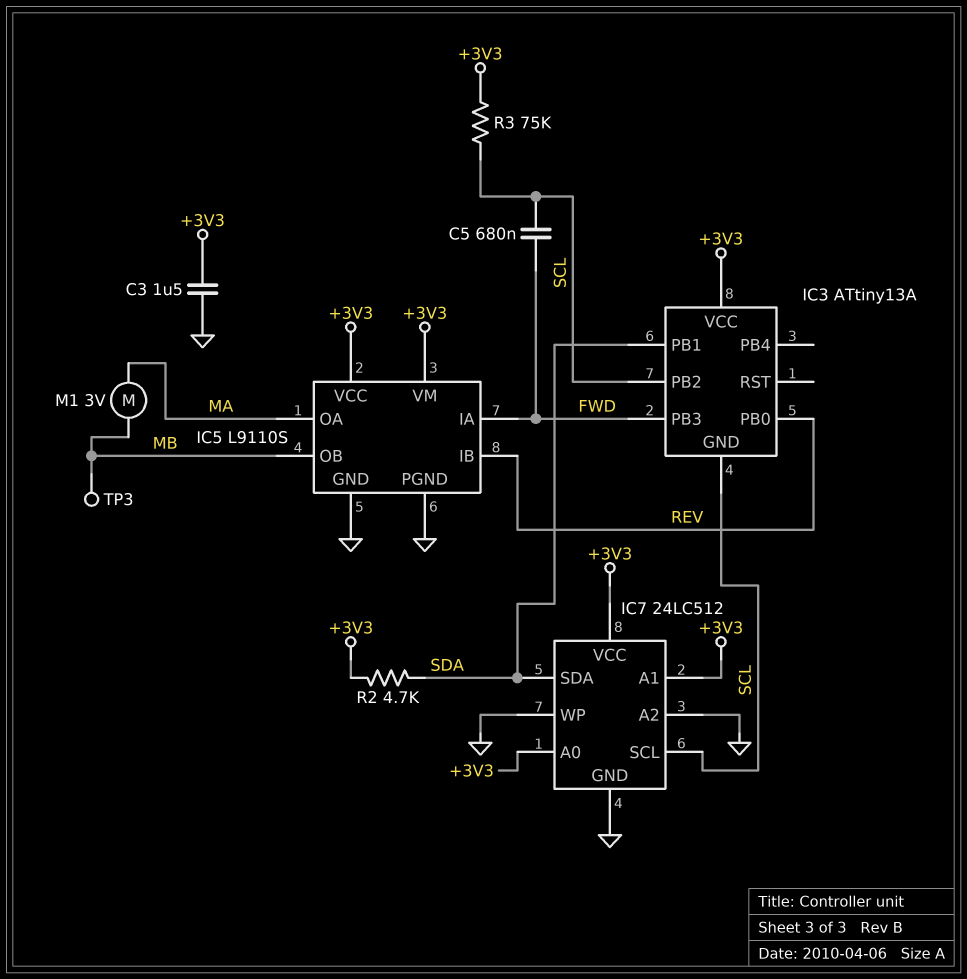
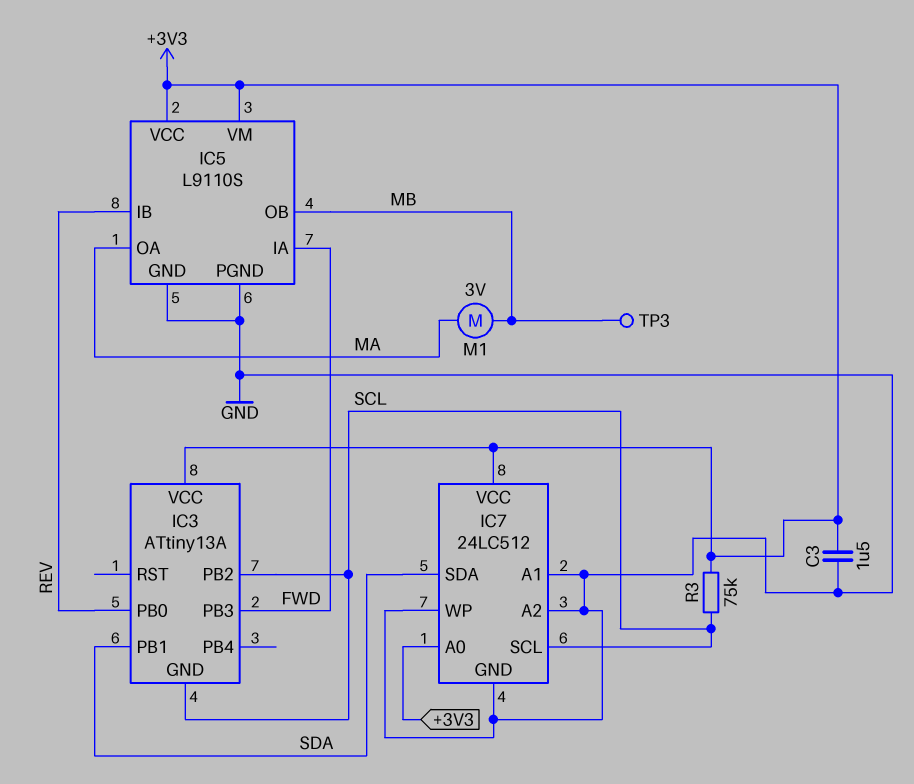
C5: 680nF (FWD, SCL) -> none
IC7 pin A1: +3V3 -> GND
R2: 4.7k (+3V3, SDA) -> none

